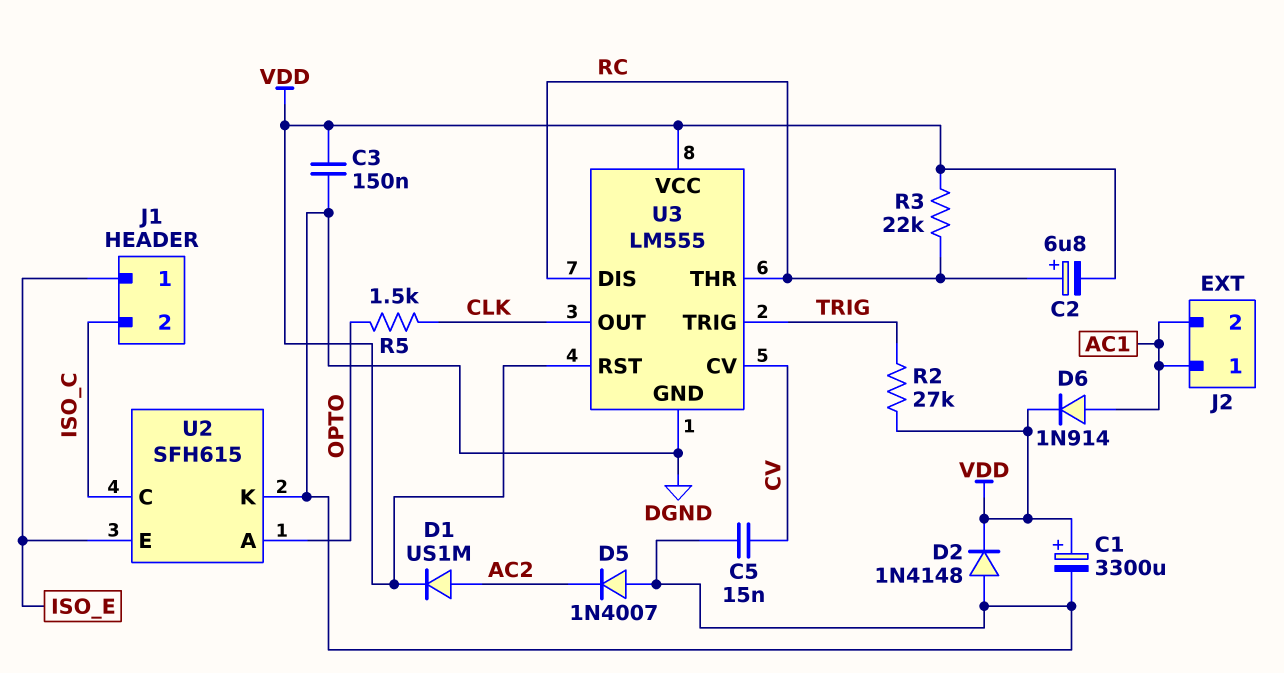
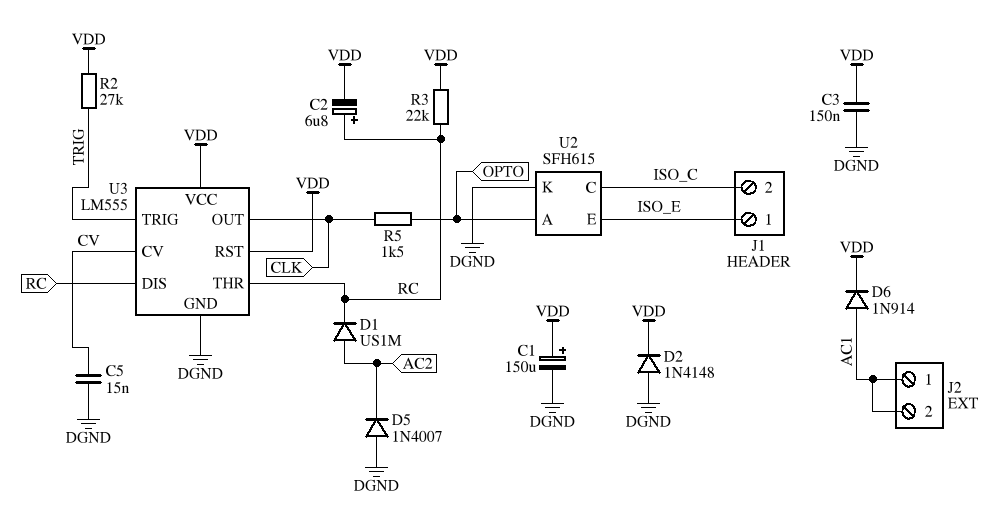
C1: 3300uF (plus VDD, minus DGND) -> 150uF (plus VDD, minus DGND)
D1: diode US1M (A AC2, K VDD) -> diode US1M (A AC2, K RC)

